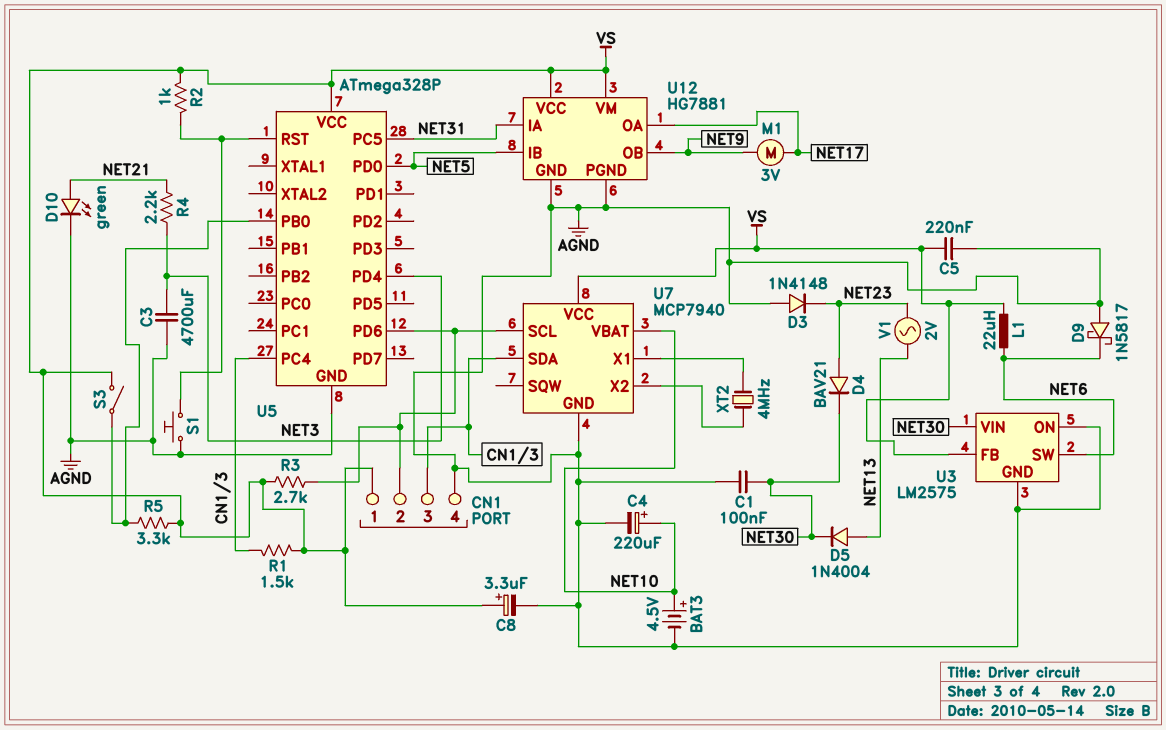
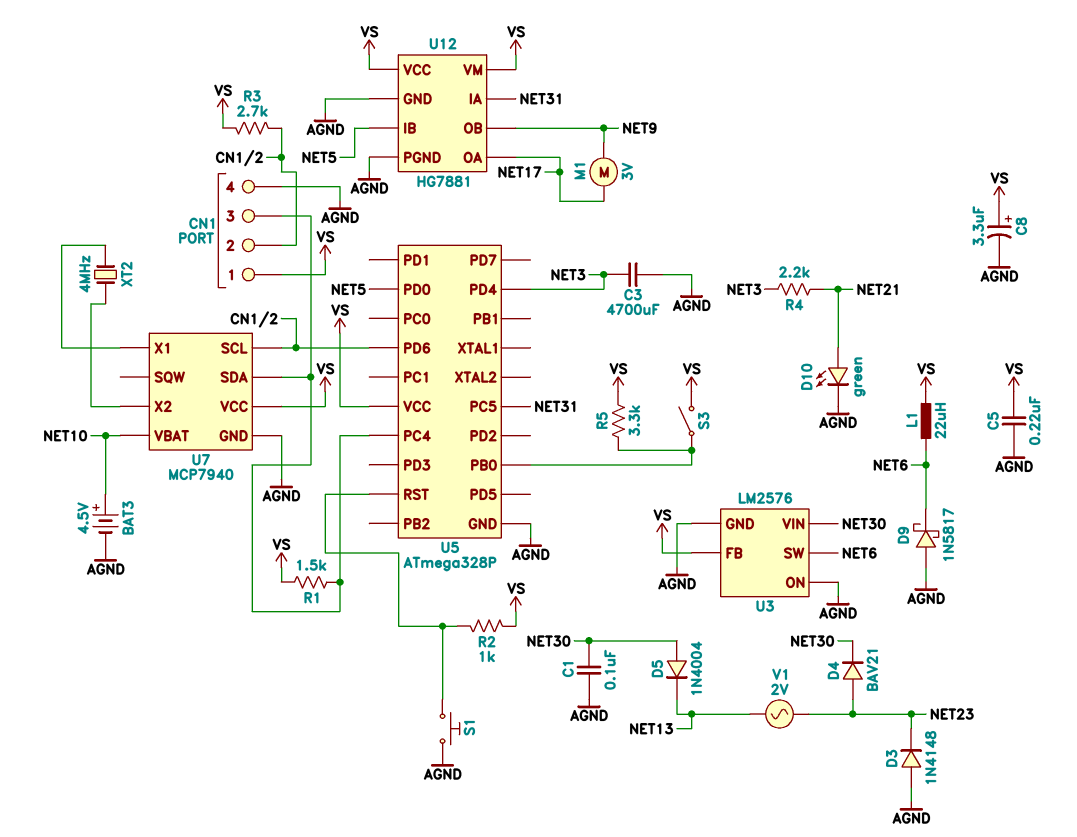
C4: 220uF (plus NET10, minus AGND) -> none
D5: diode 1N4004 (A NET13, K NET30) -> diode 1N4004 (A NET30, K NET13)
U3: LM2575 -> LM2576

